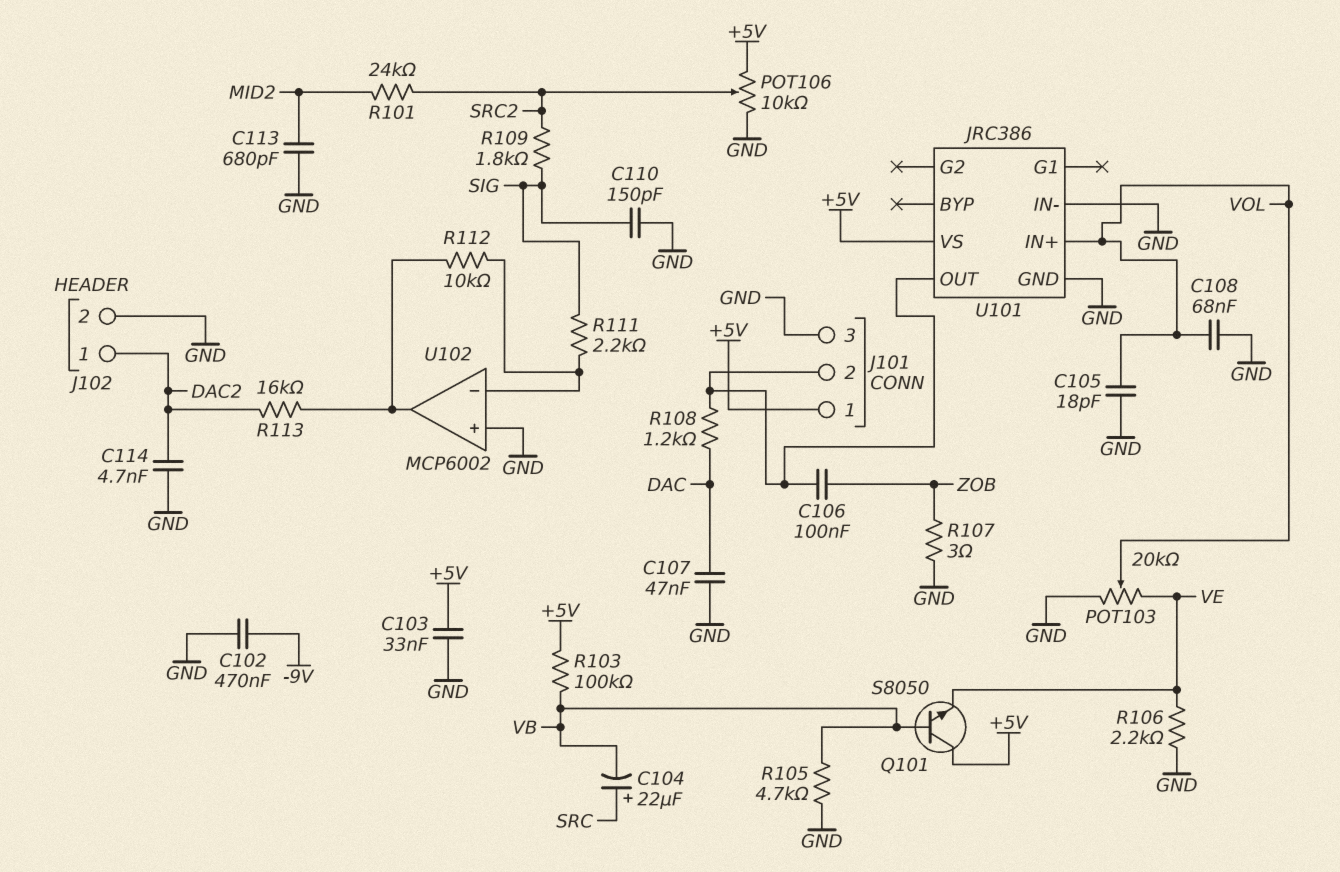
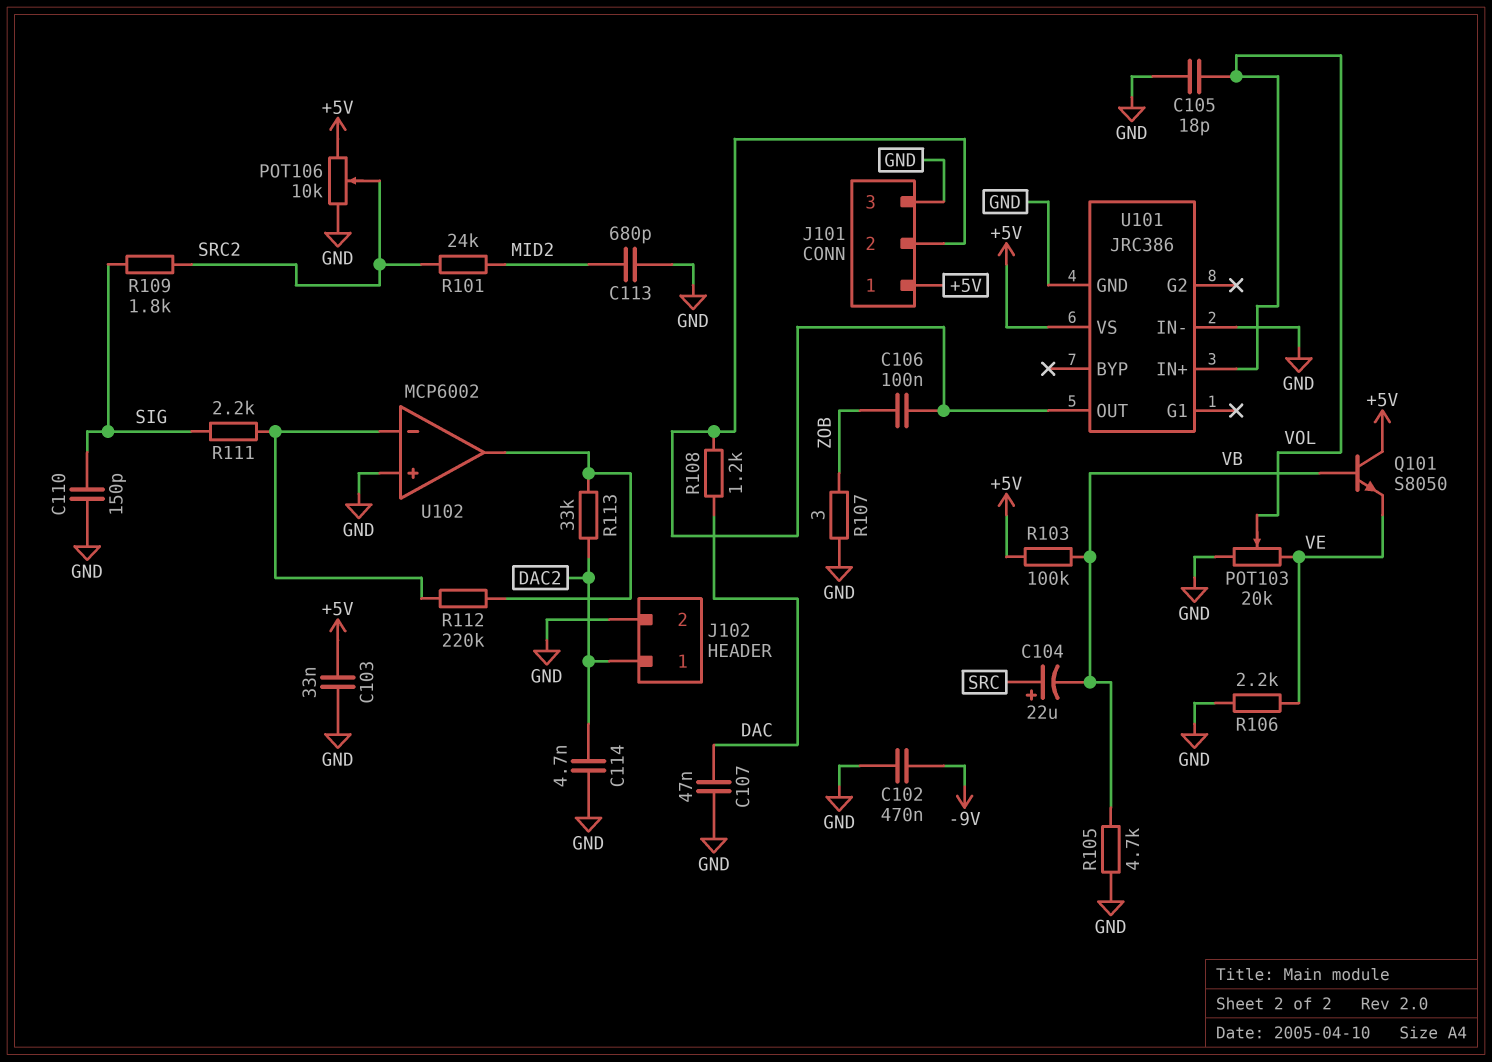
C108: 68nF (GND, VOL) -> none
R112: 10k (U102/in-, U102/out) -> 220k (U102/in-, U102/out)
R113: 16k (DAC2, U102/out) -> 33k (DAC2, U102/out)

